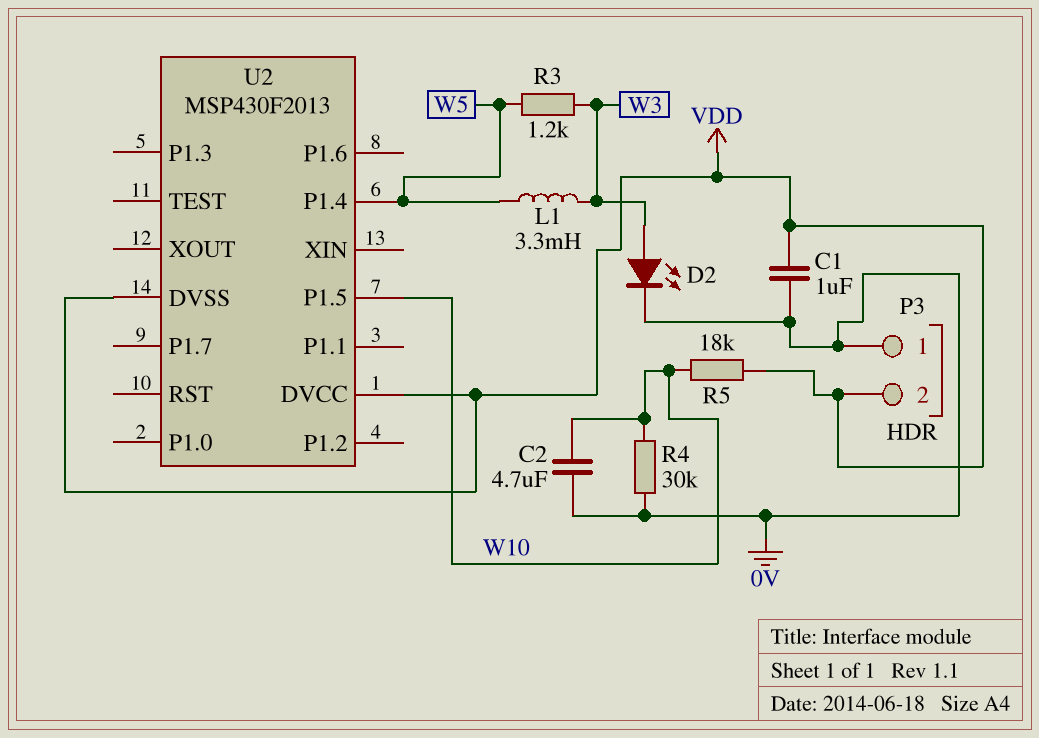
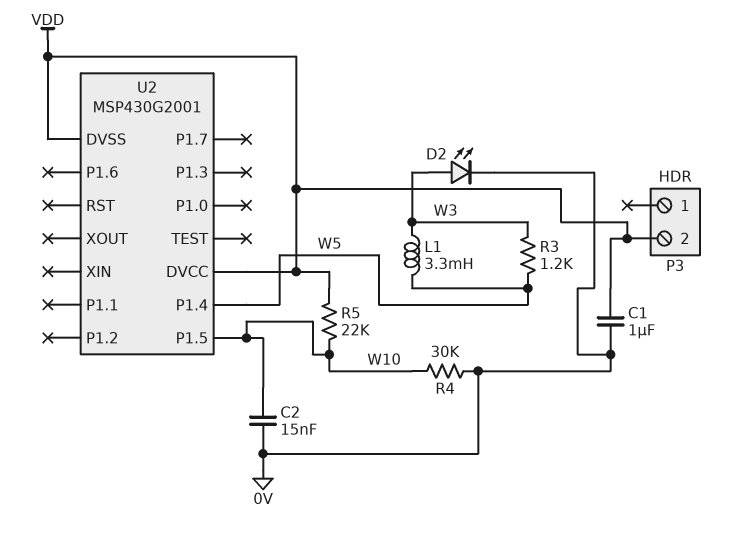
C2: 4.7uF (0V, W10) -> 15nF (0V, W10)
P3 pin 1: 0V -> none
R5: 18k (VDD, W10) -> 22k (VDD, W10)
U2: MSP430F2013 -> MSP430G2001

